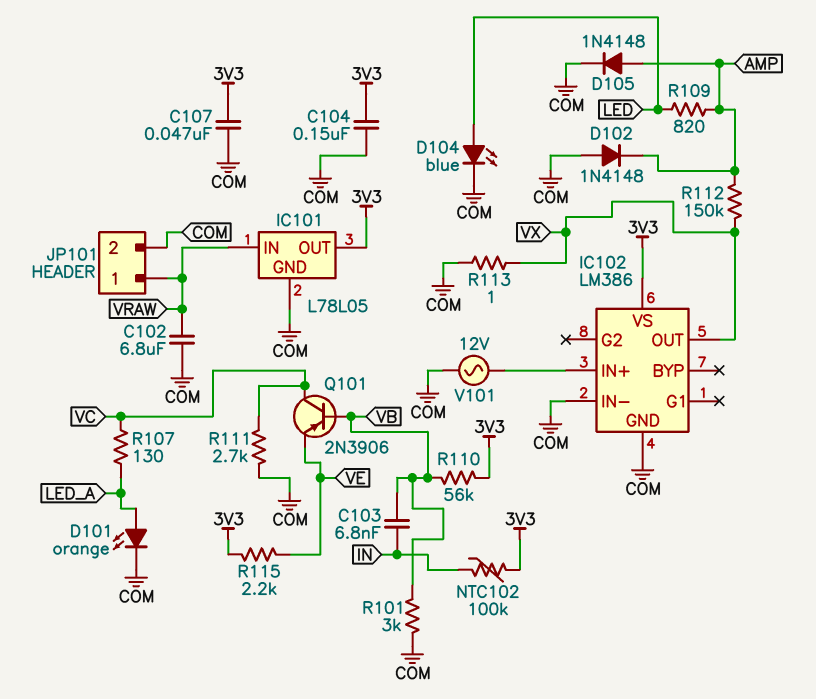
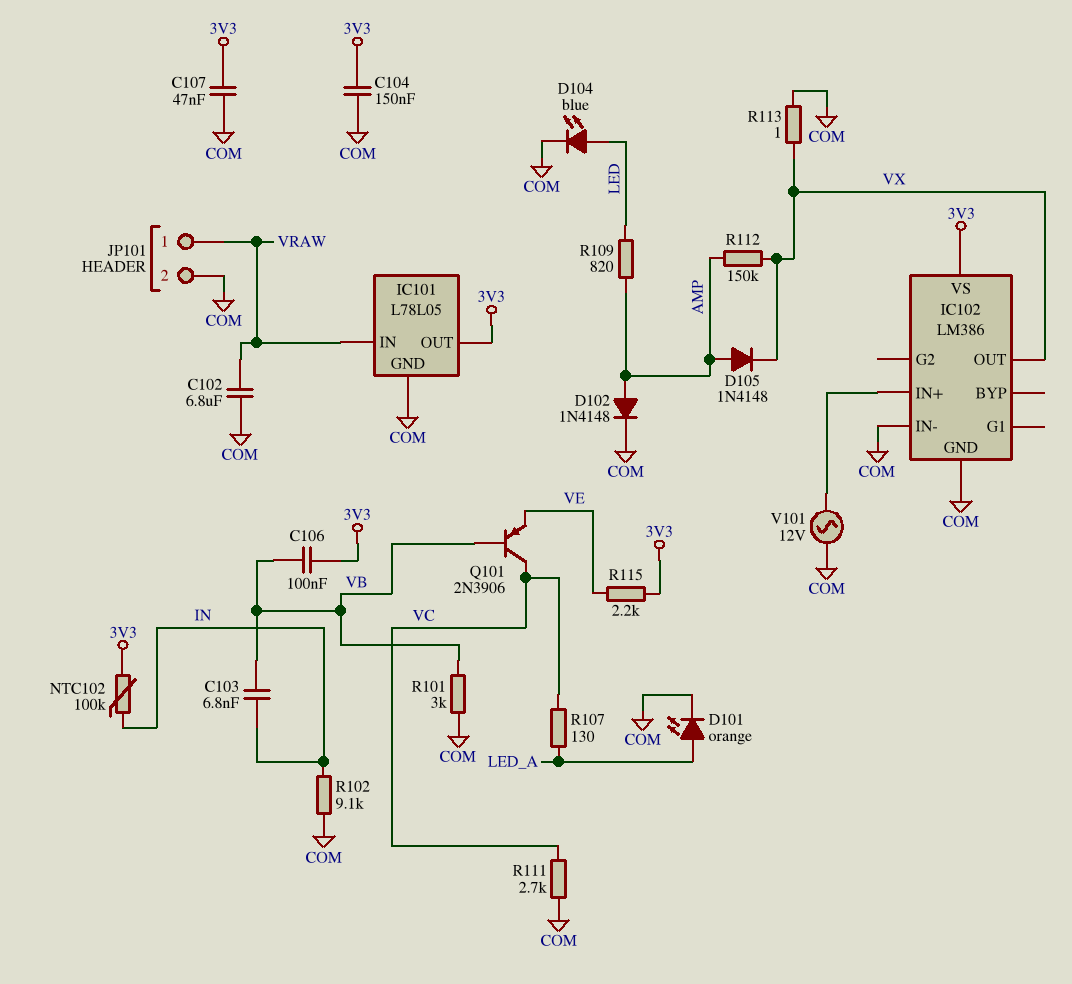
C106: none -> 100nF (3V3, VB)
D102: diode 1N4148 (A COM, K AMP) -> diode 1N4148 (A AMP, K COM)
D105: diode 1N4148 (A AMP, K COM) -> diode 1N4148 (A AMP, K VX)
R102: none -> 9.1k (COM, IN)
R110: 56k (3V3, VB) -> none

